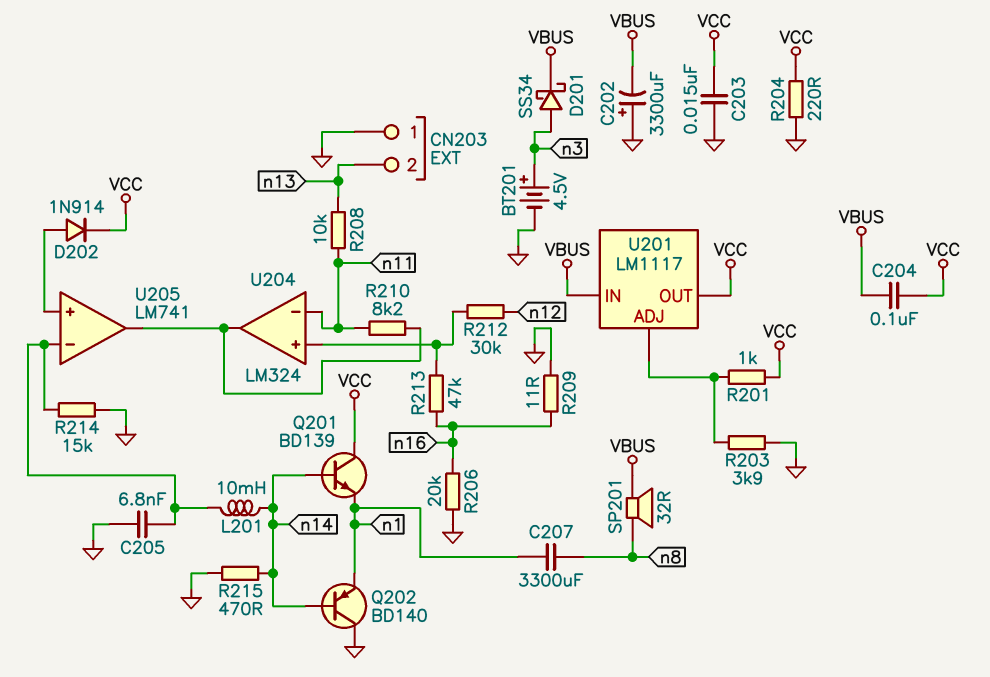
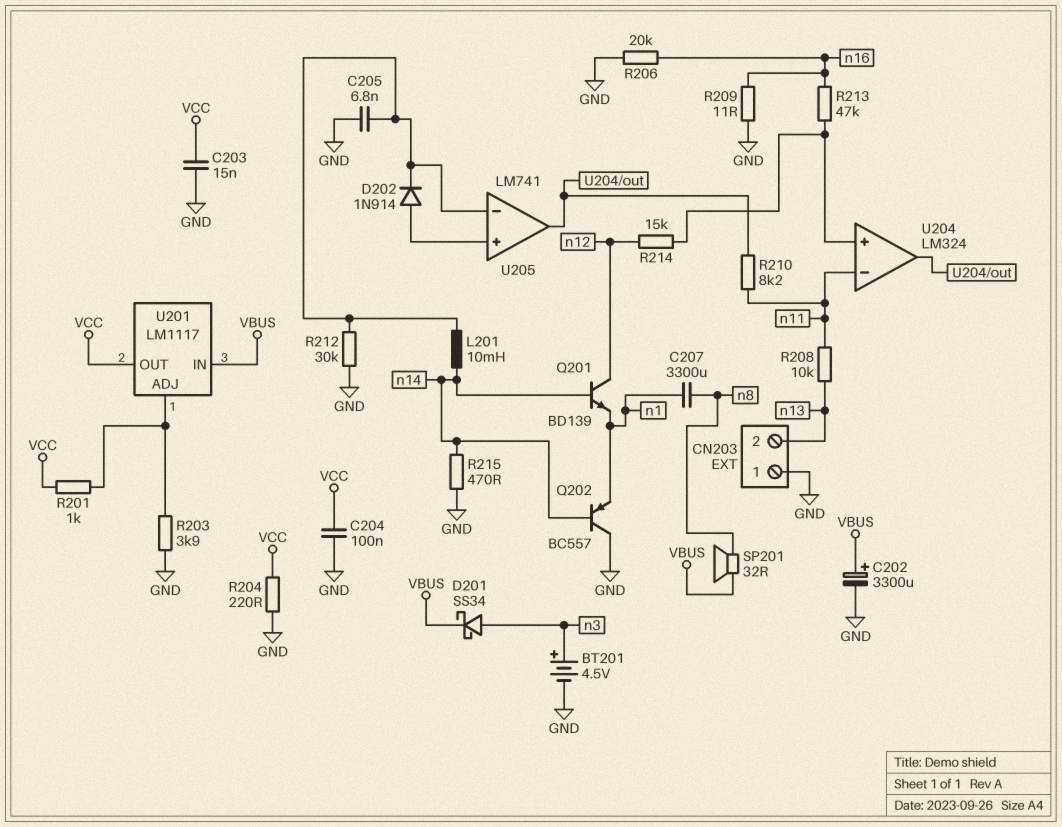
C202: 3300uF (plus GND, minus VBUS) -> 3300uF (plus VBUS, minus GND)
C204: 100nF (VBUS, VCC) -> 100nF (GND, VCC)
D202: diode 1N914 (A U205/in+, K VCC) -> diode 1N914 (A U205/in+, K U205/in-)
Q201: NPN BD139 (B n14, C VCC, E n1) -> NPN BD139 (B n14, C n12, E n1)
Q202: PNP BD140 (B n14, C GND, E n1) -> PNP BC557 (B n14, C GND, E n1)
R212: 30k (U204/in+, n12) -> 30k (GND, U205/in-)
R214: 15k (GND, U205/in-) -> 15k (U204/in+, n12)

